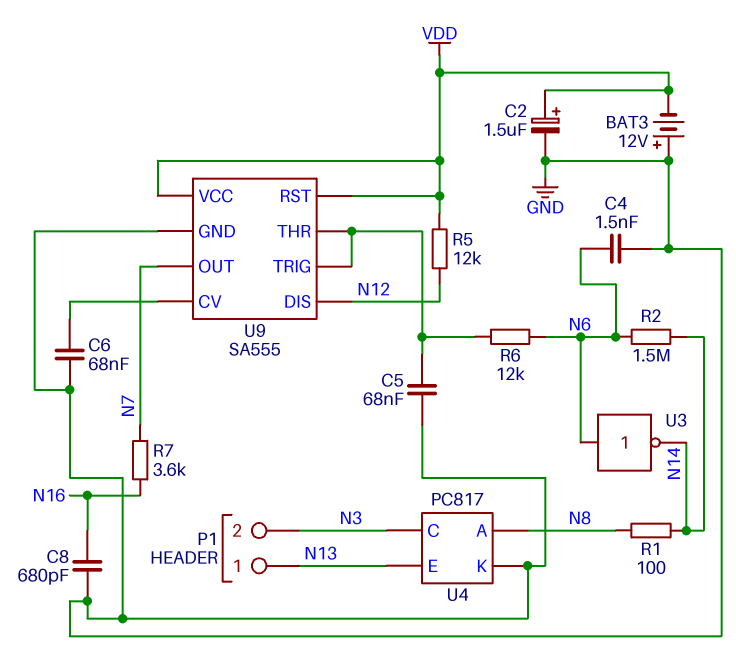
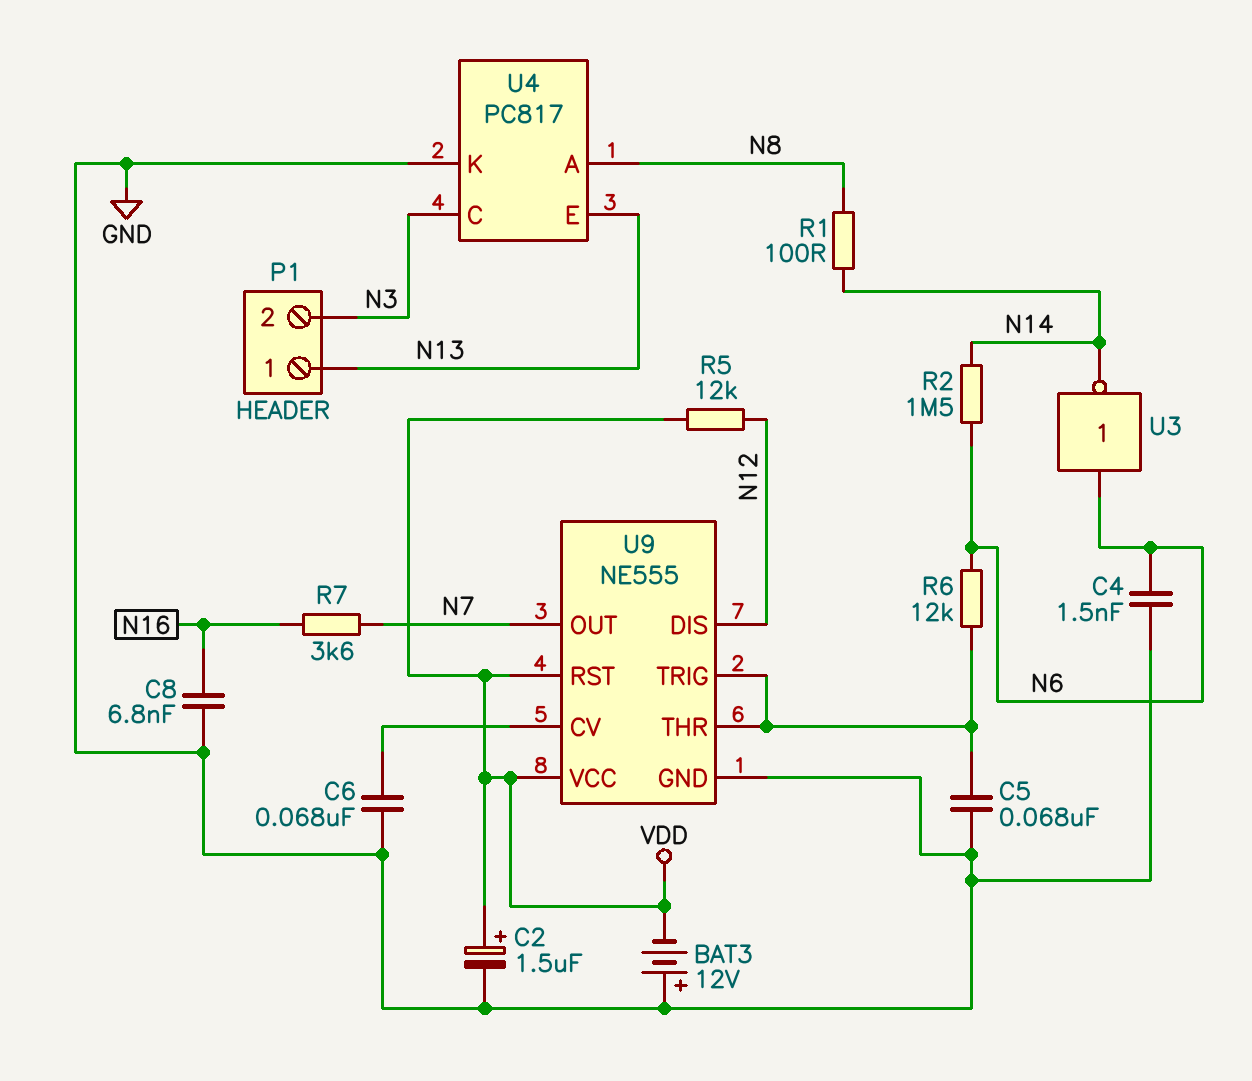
C8: 680pF (GND, N16) -> 6.8nF (GND, N16)
U9: SA555 -> NE555

